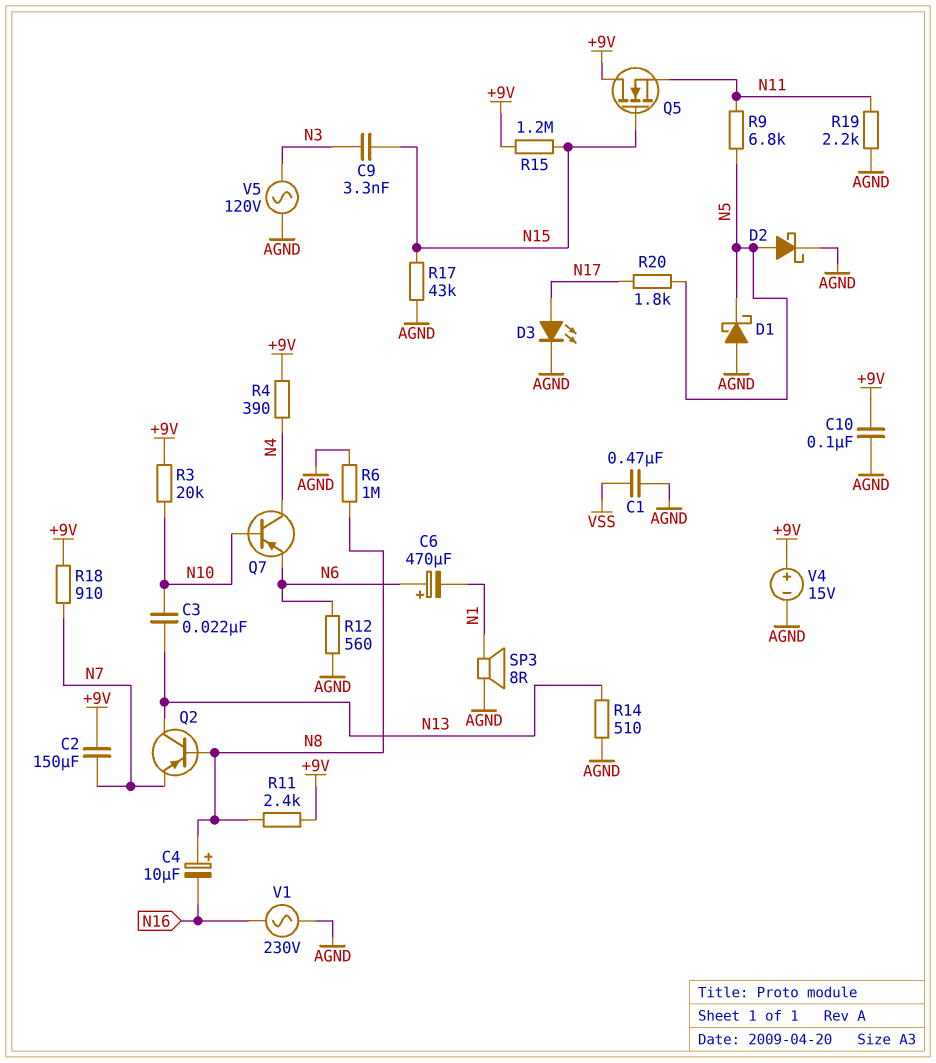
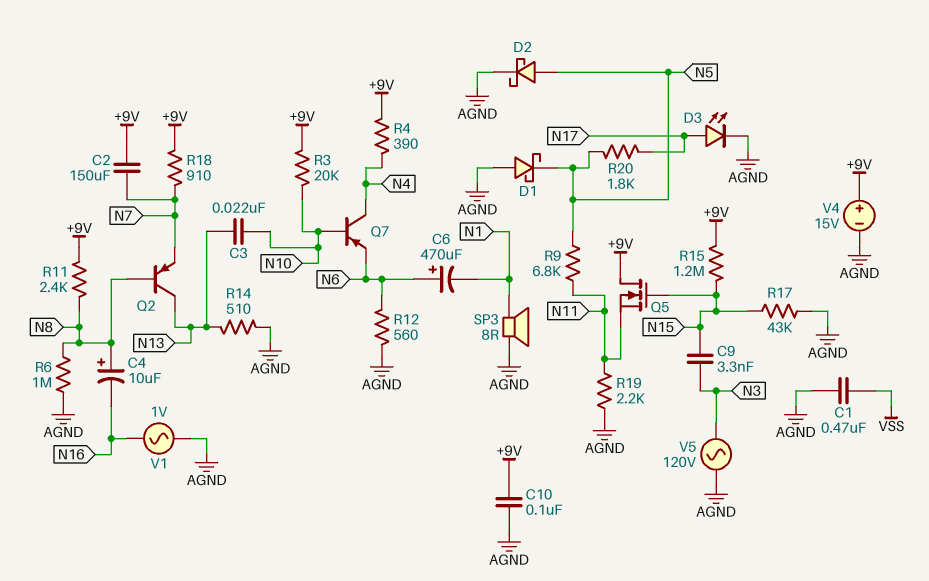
V1: AC 230V (AGND, N16) -> AC 1V (AGND, N16)

